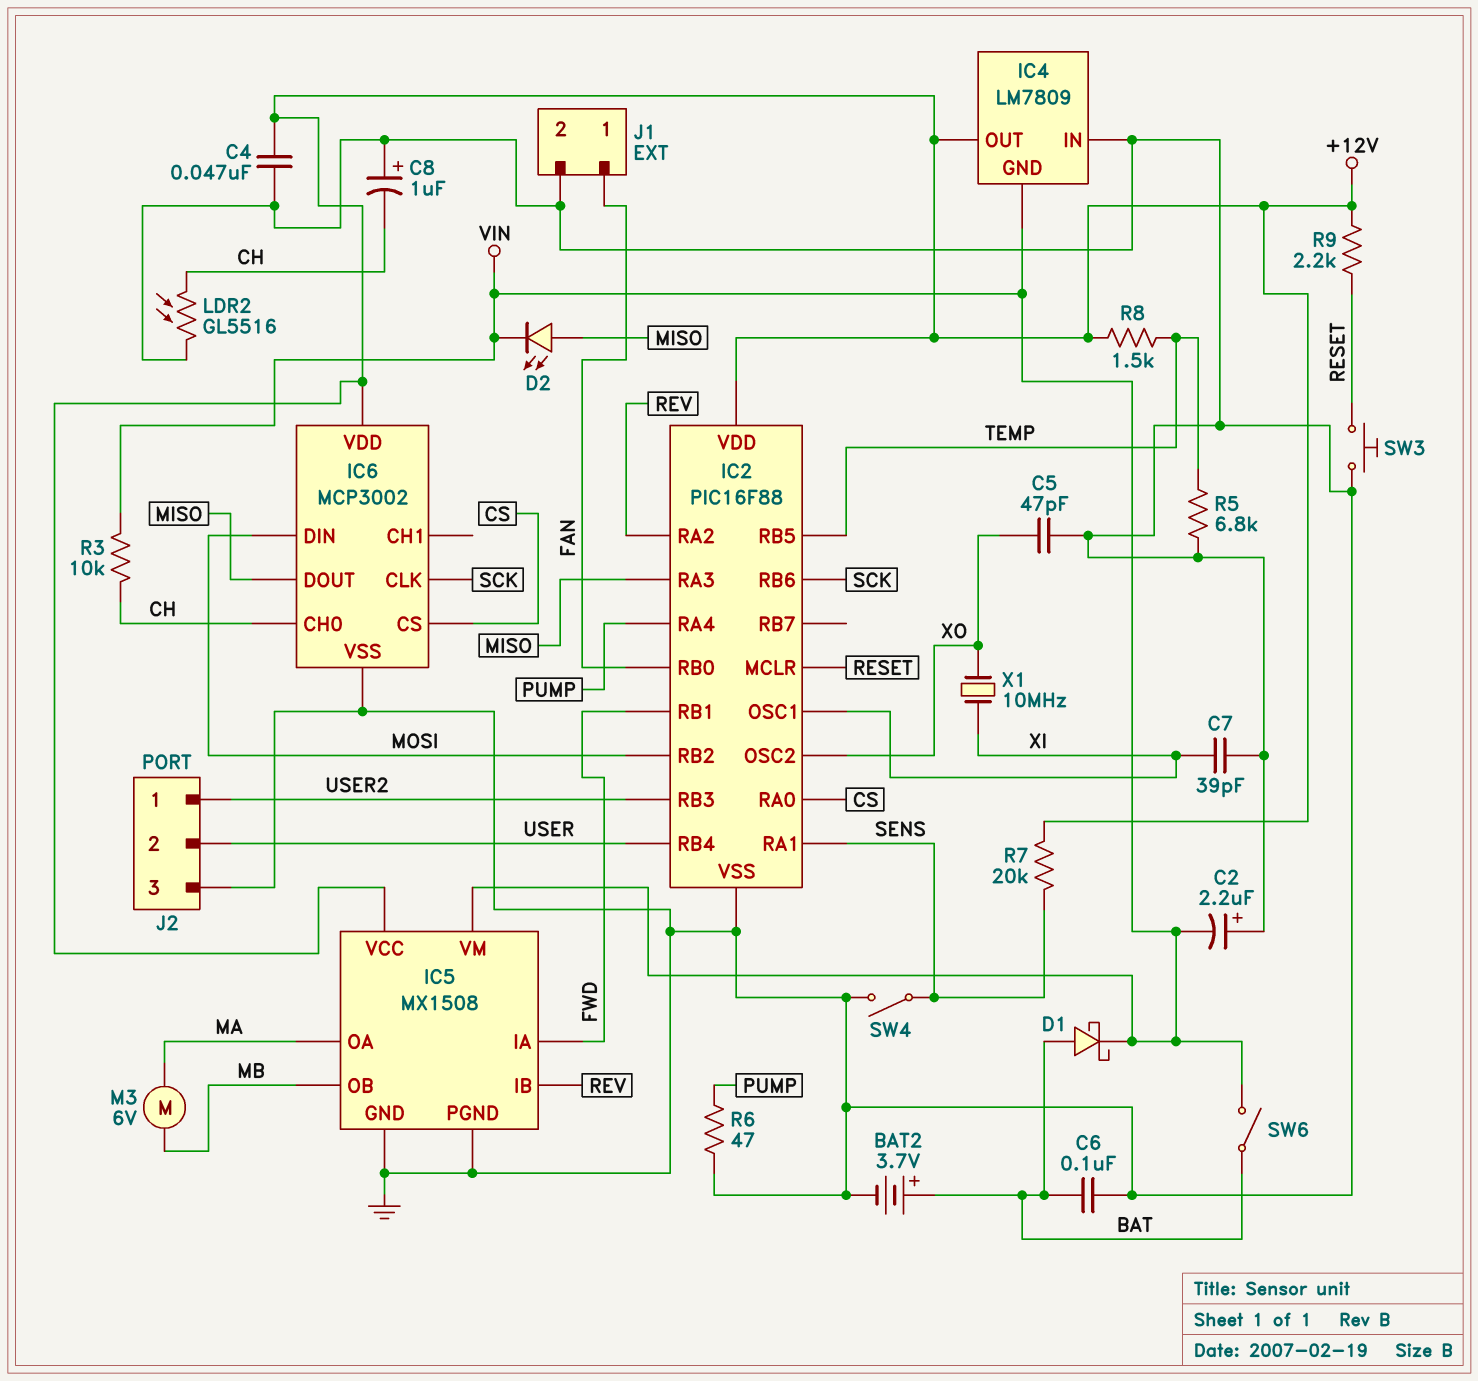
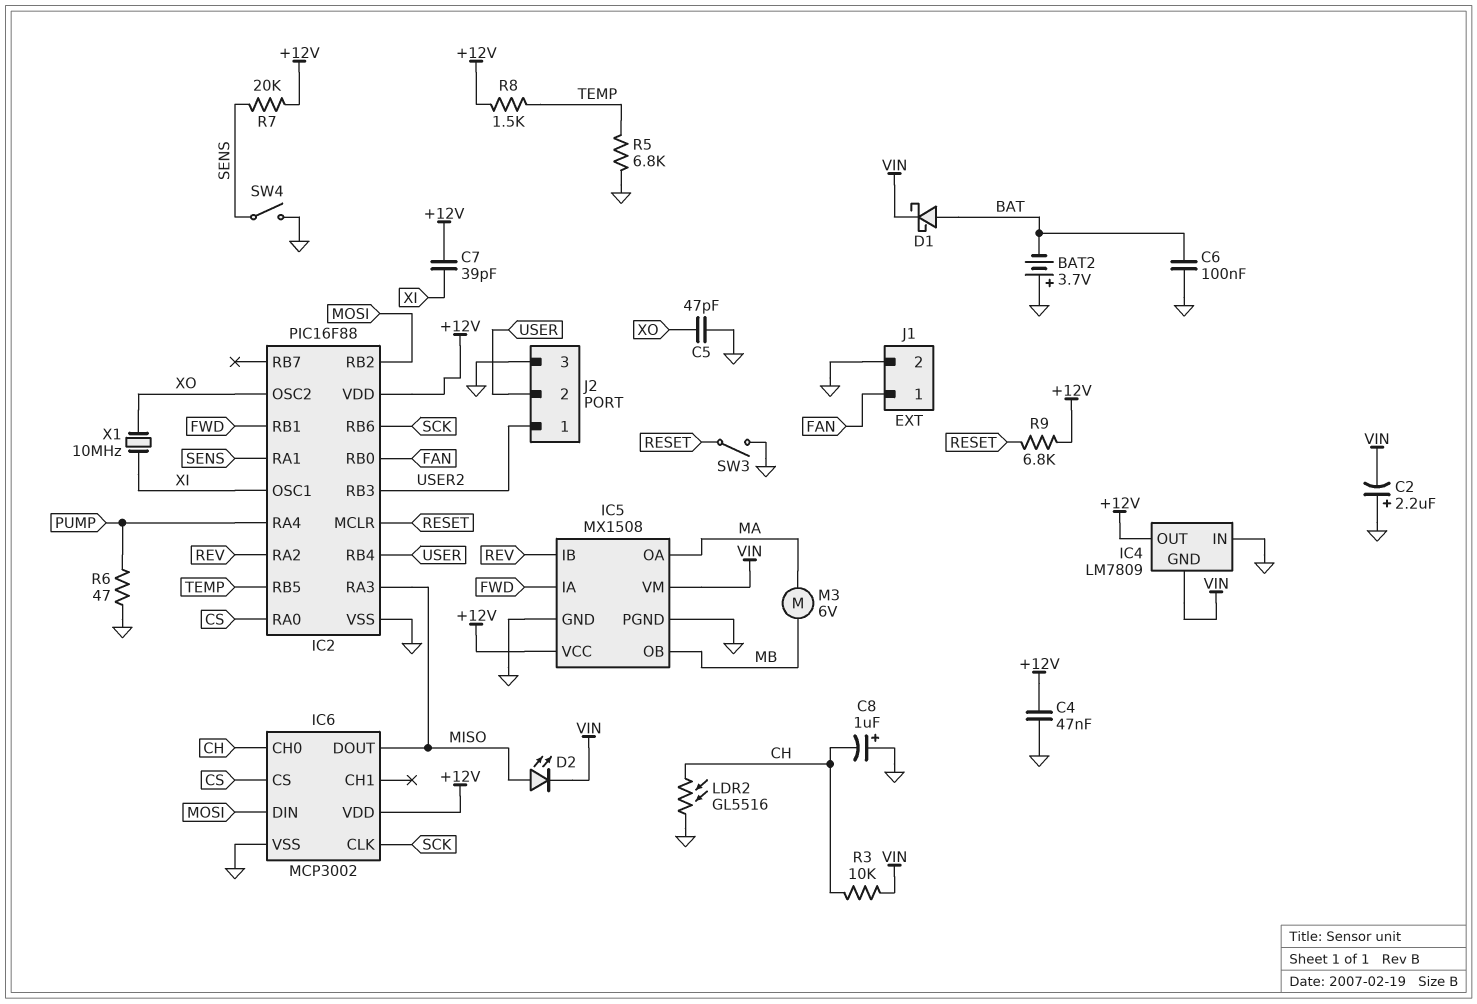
BAT2: 3.7V (plus BAT, minus GND) -> 3.7V (plus GND, minus BAT)
C7: 39pF (GND, XI) -> 39pF (+12V, XI)
R9: 2.2k (+12V, RESET) -> 6.8k (+12V, RESET)
SW3: button (GND, RESET) -> switch (GND, RESET)
SW6: switch (BAT, VIN) -> none

